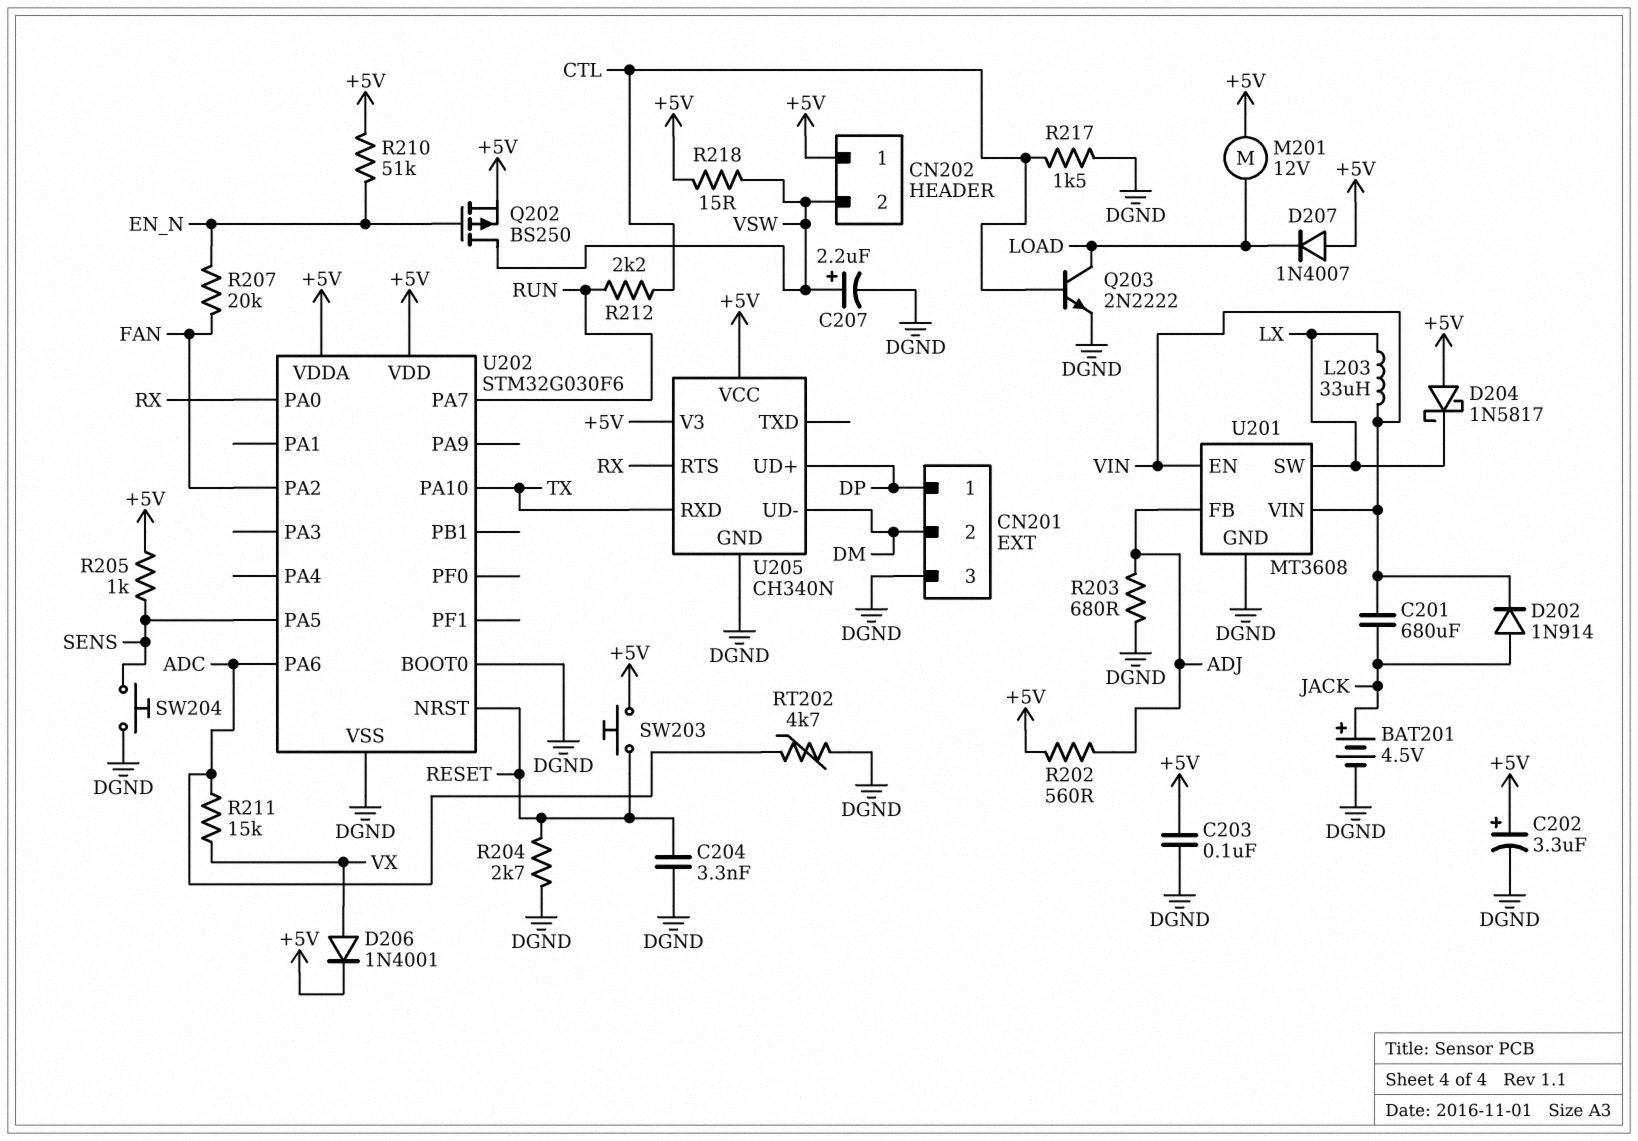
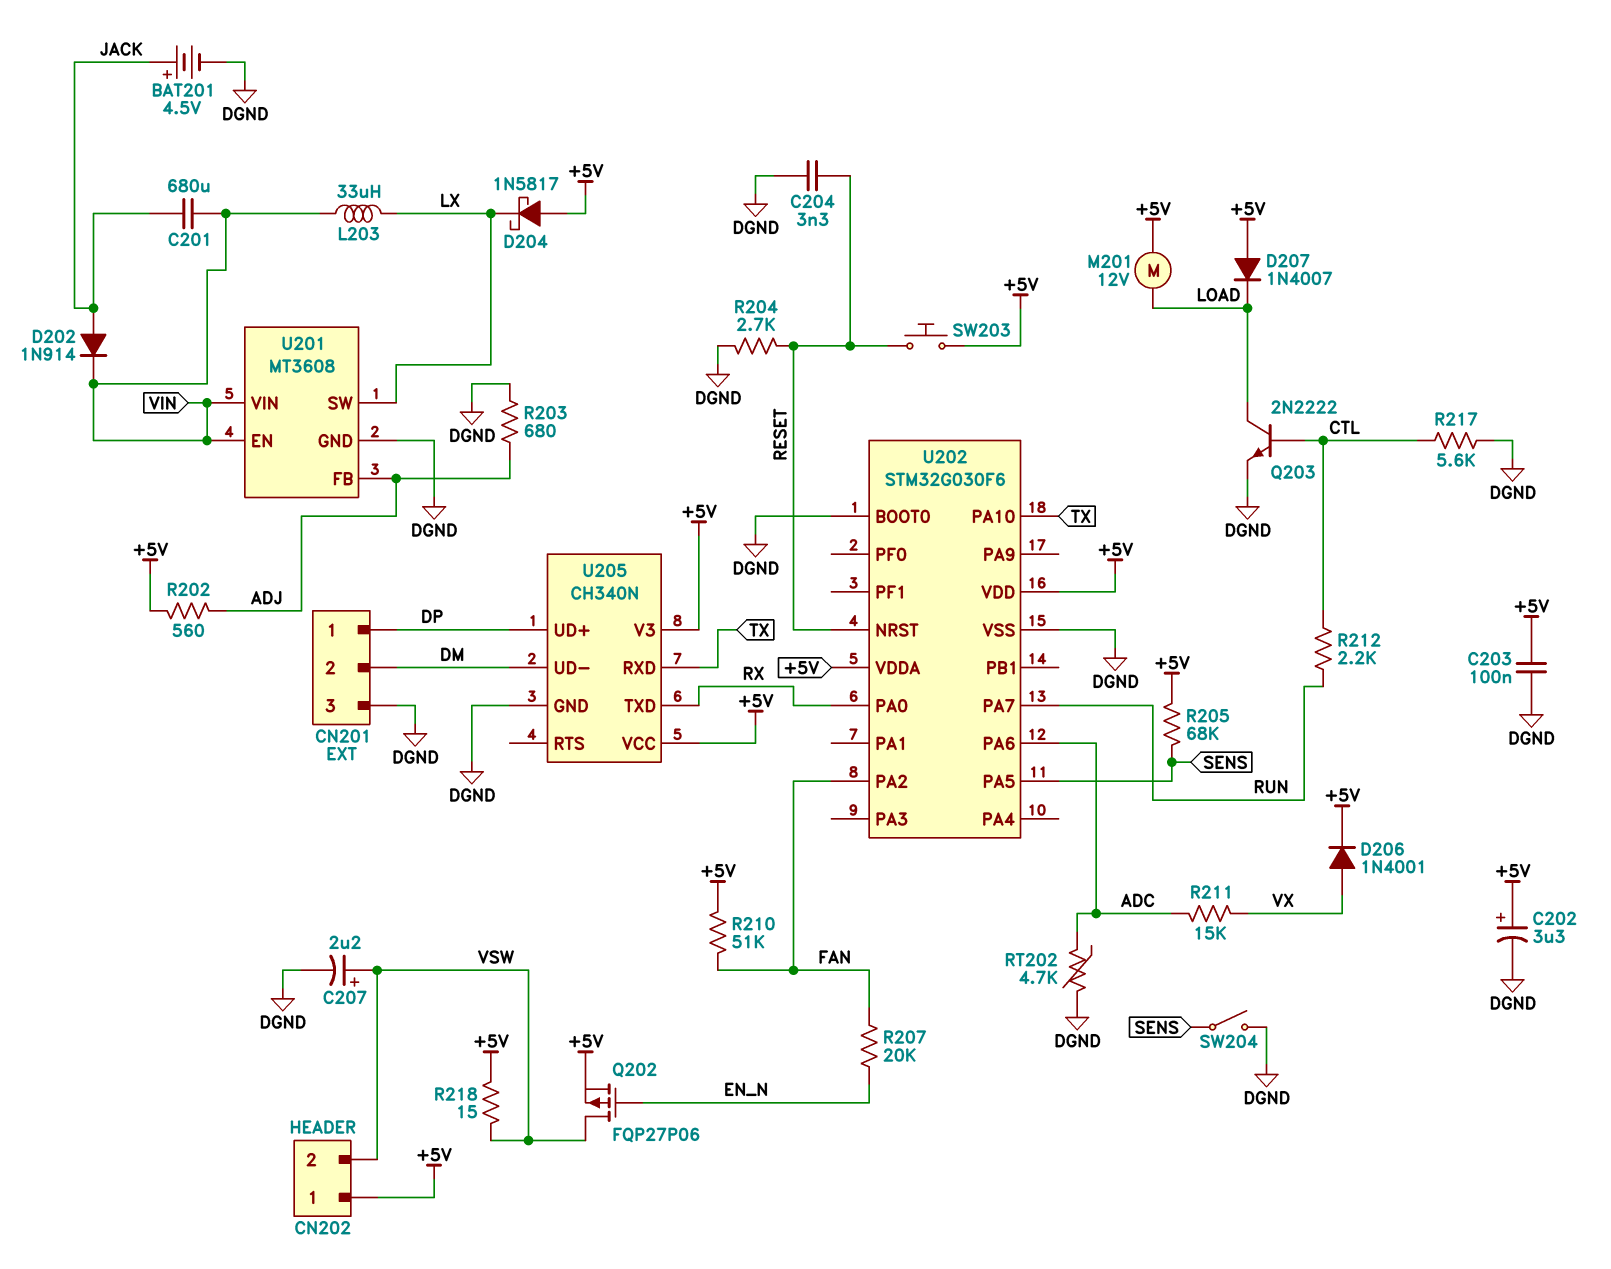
Q202: PMOS BS250 (G EN_N, D VSW, S +5V) -> PMOS FQP27P06 (G EN_N, D VSW, S +5V)
R205: 1k (+5V, SENS) -> 68k (+5V, SENS)
R210: 51k (+5V, EN_N) -> 51k (+5V, FAN)
R217: 1.5k (CTL, DGND) -> 5.6k (CTL, DGND)
SW204: button (DGND, SENS) -> switch (DGND, SENS)
U205 pin RTS: RX -> none
U205 pin TXD: none -> RX

